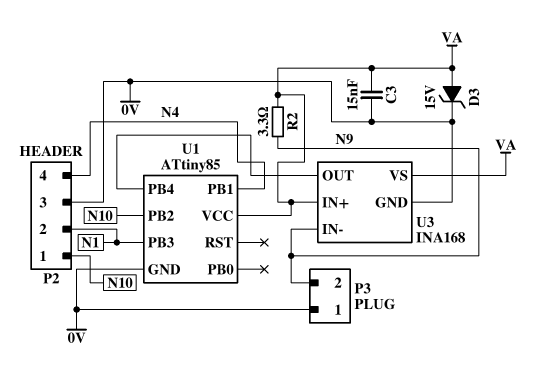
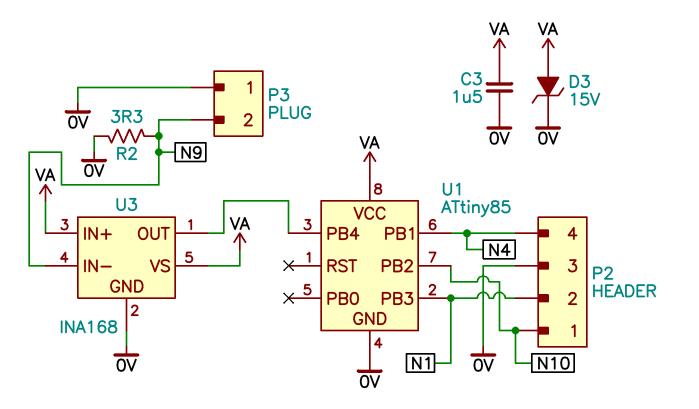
C3: 15nF (0V, VA) -> 1.5uF (0V, VA)
R2: 3.3 (N9, VA) -> 3.3 (0V, N9)

